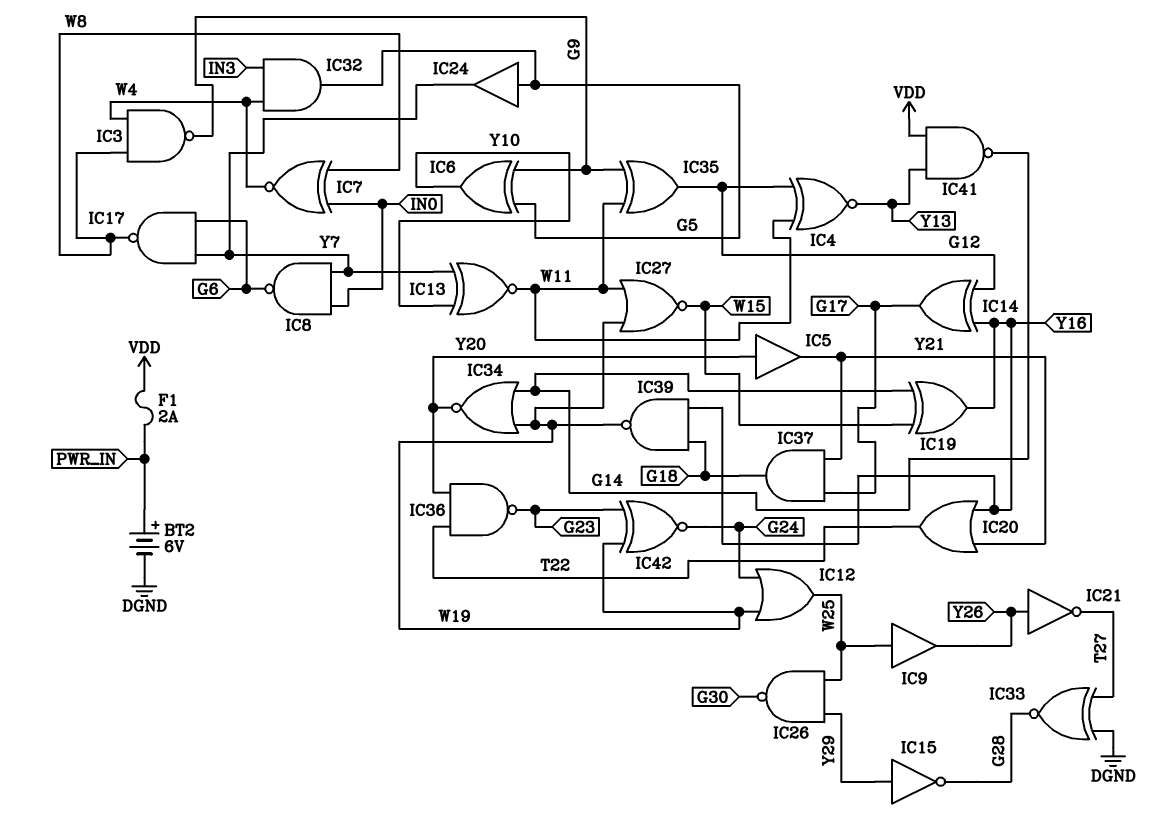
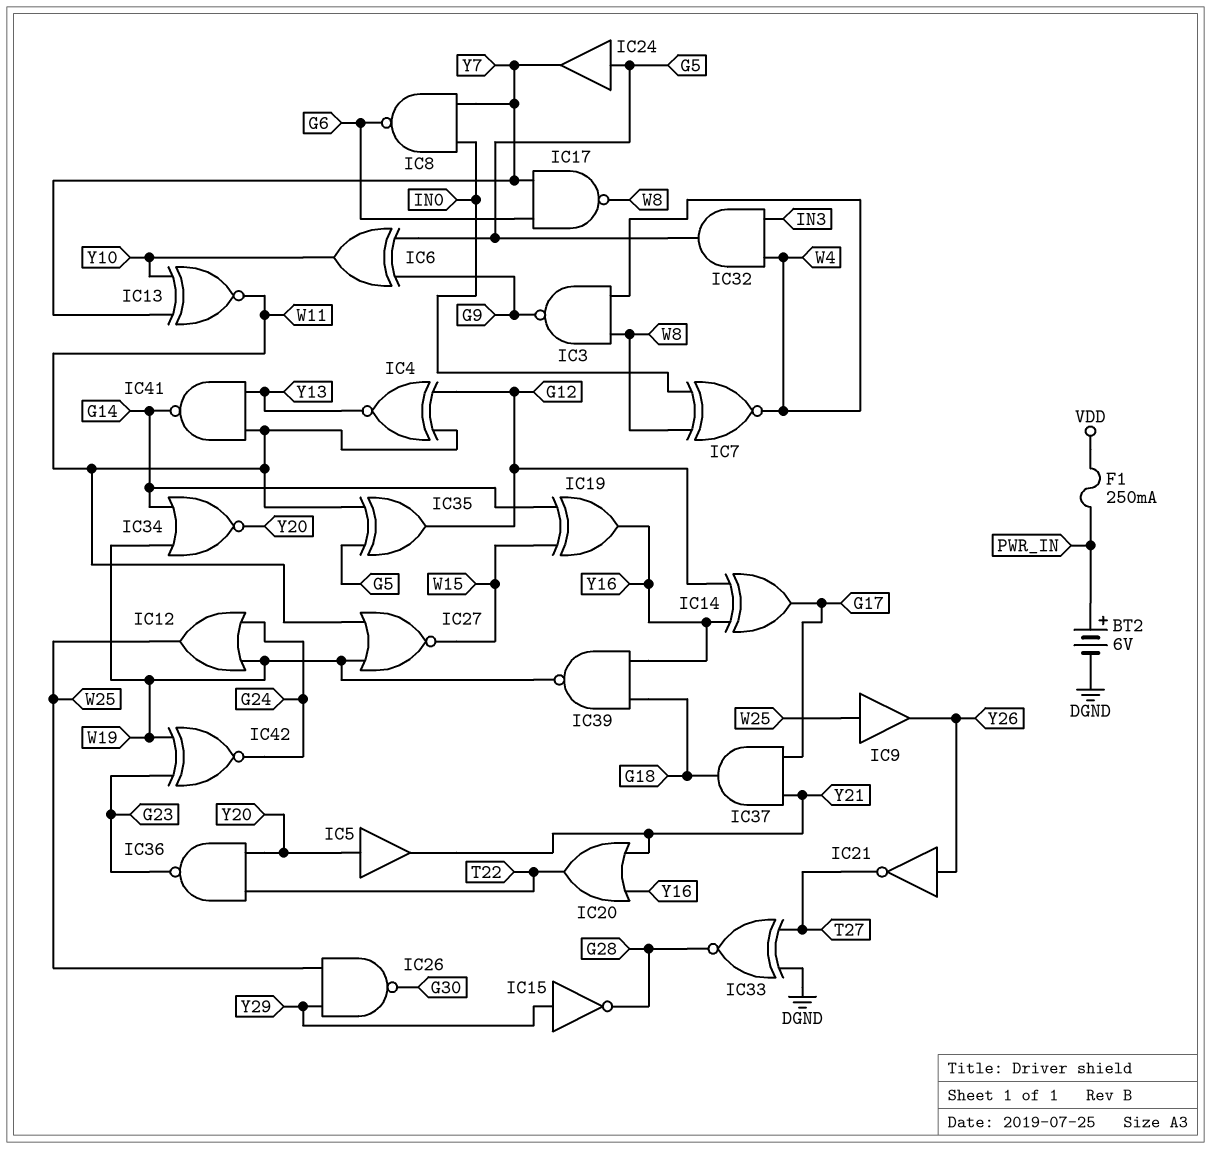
F1: 2A (PWR_IN, VDD) -> 250mA (PWR_IN, VDD)
IC35: XOR (in G9, in W11, out G12) -> XOR (in G5, in W11, out G12)
IC41: NAND (in VDD, in Y13, out G14) -> NAND (in W11, in Y13, out G14)

